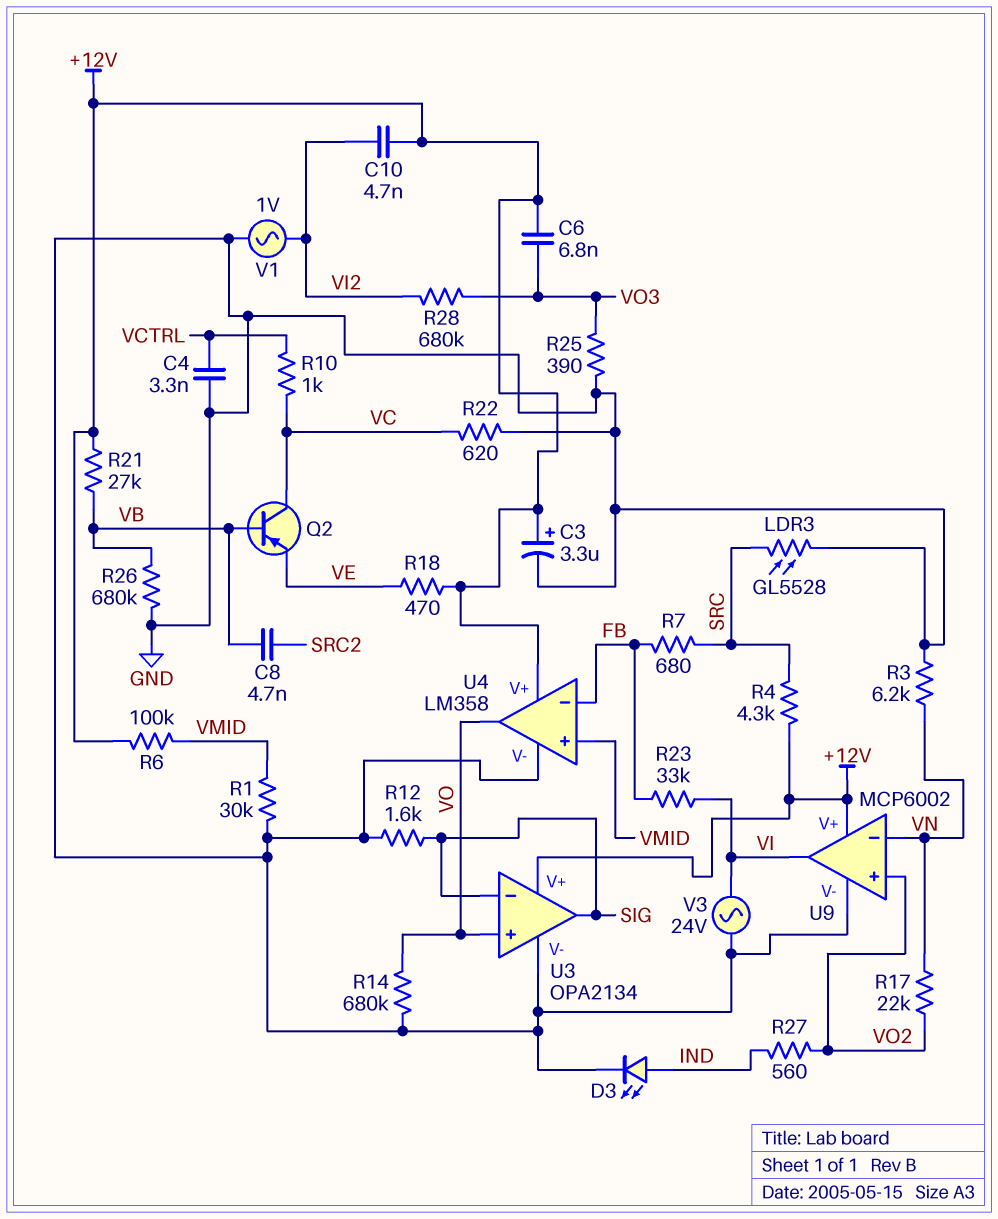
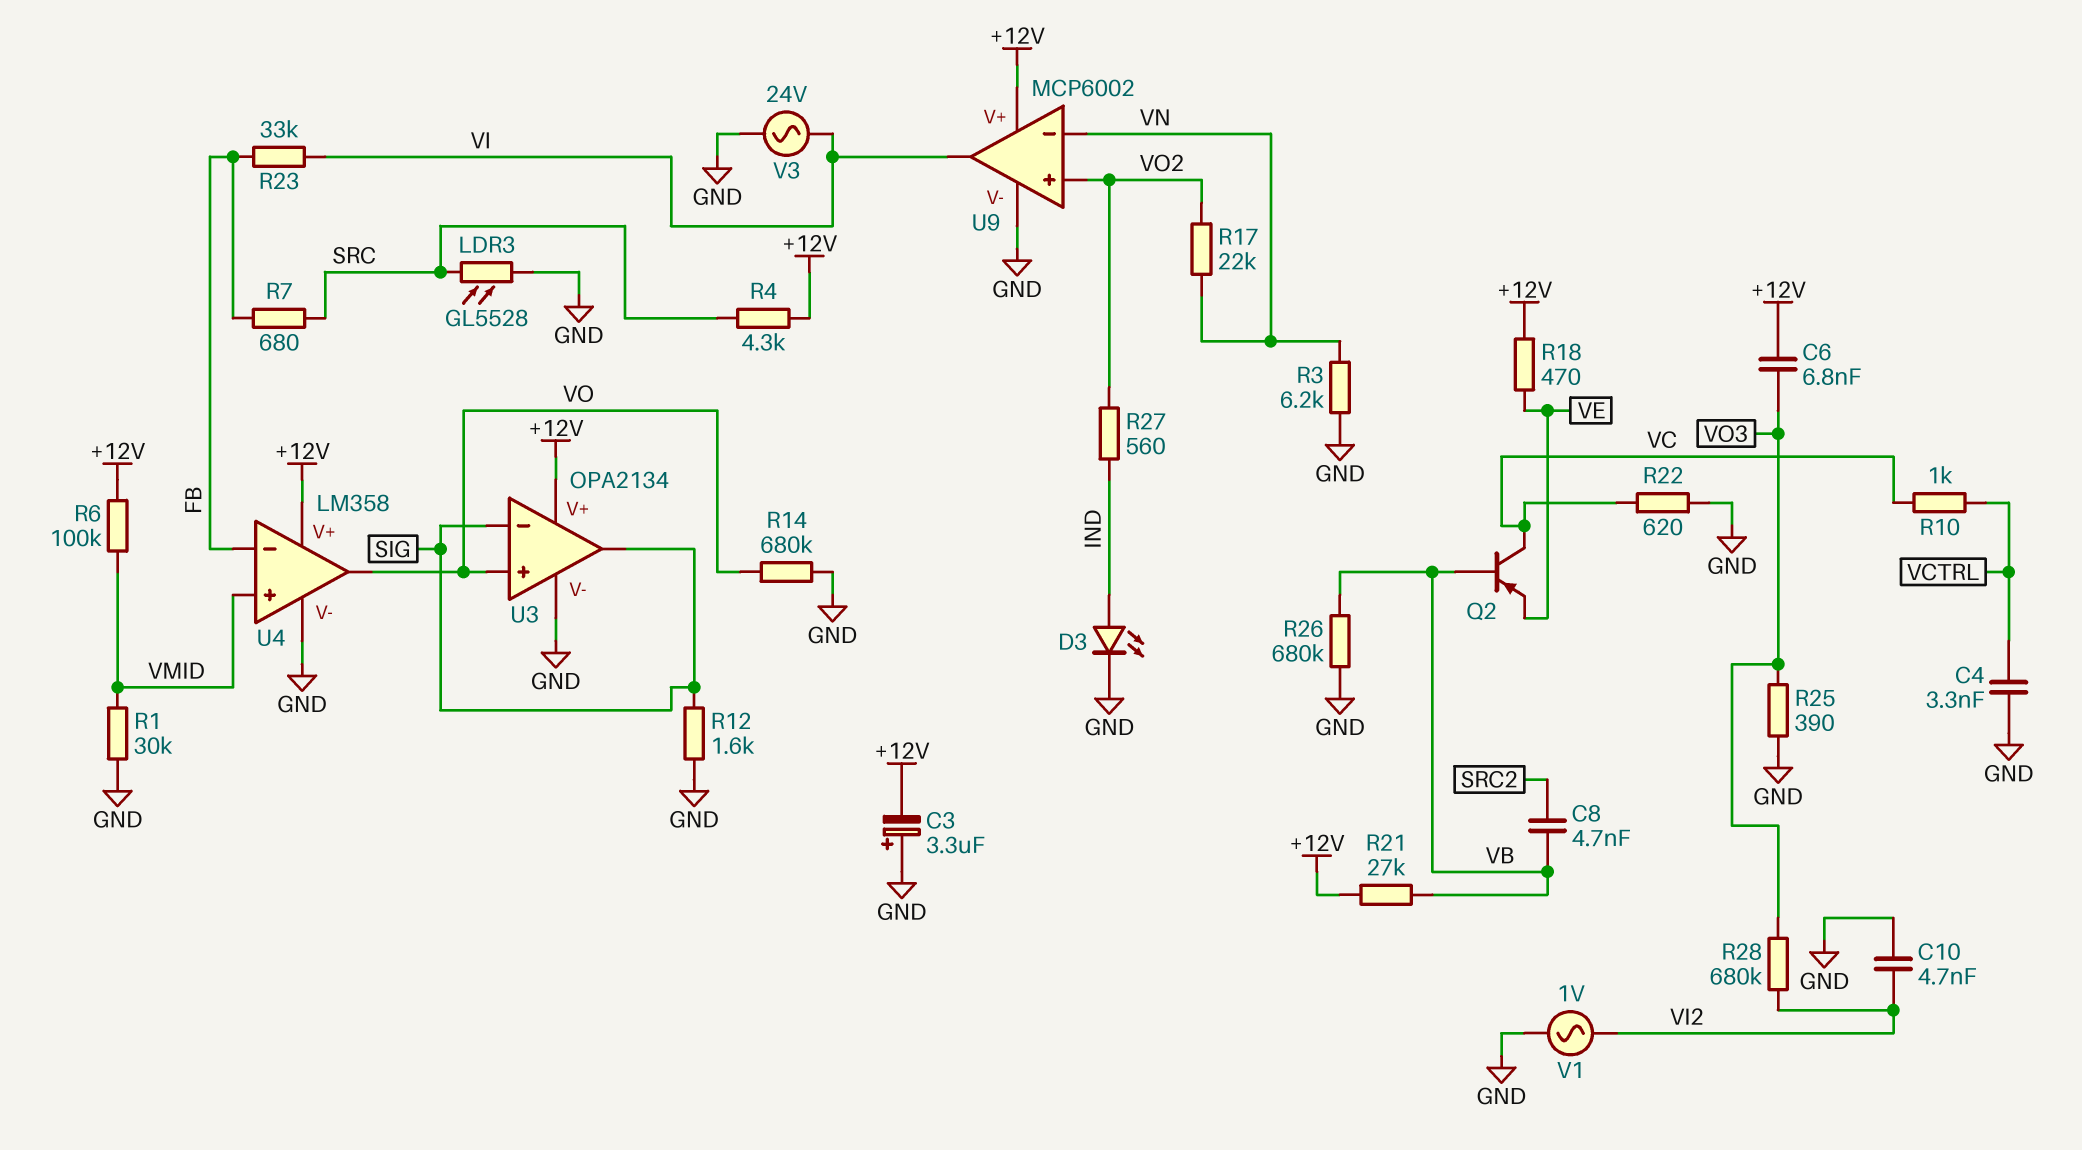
C3: 3.3uF (plus +12V, minus GND) -> 3.3uF (plus GND, minus +12V)
C10: 4.7nF (+12V, VI2) -> 4.7nF (GND, VI2)

